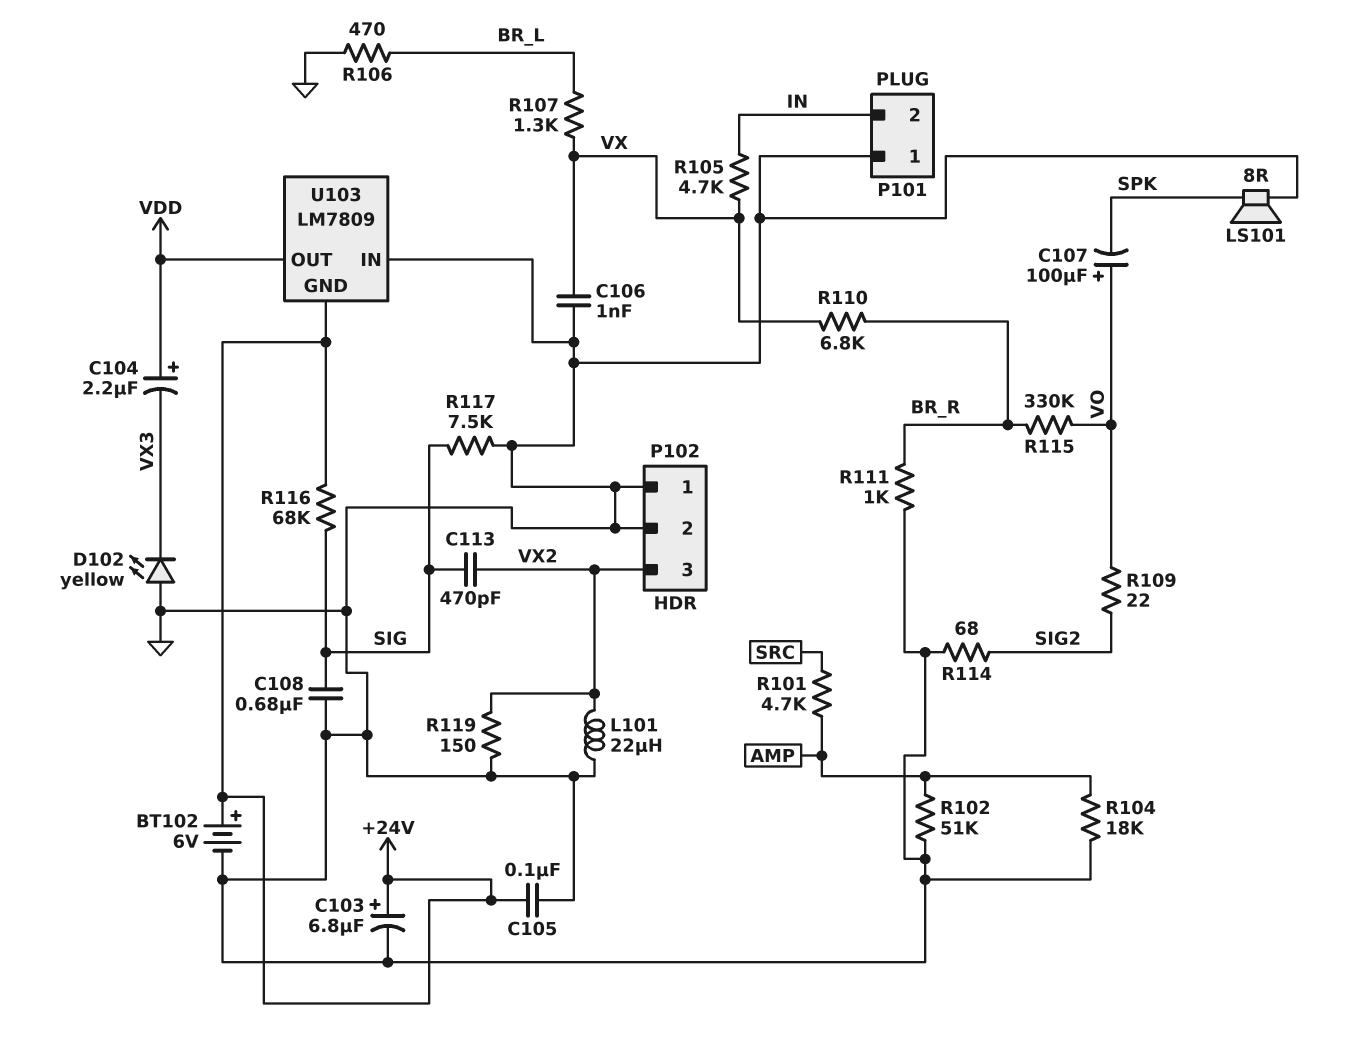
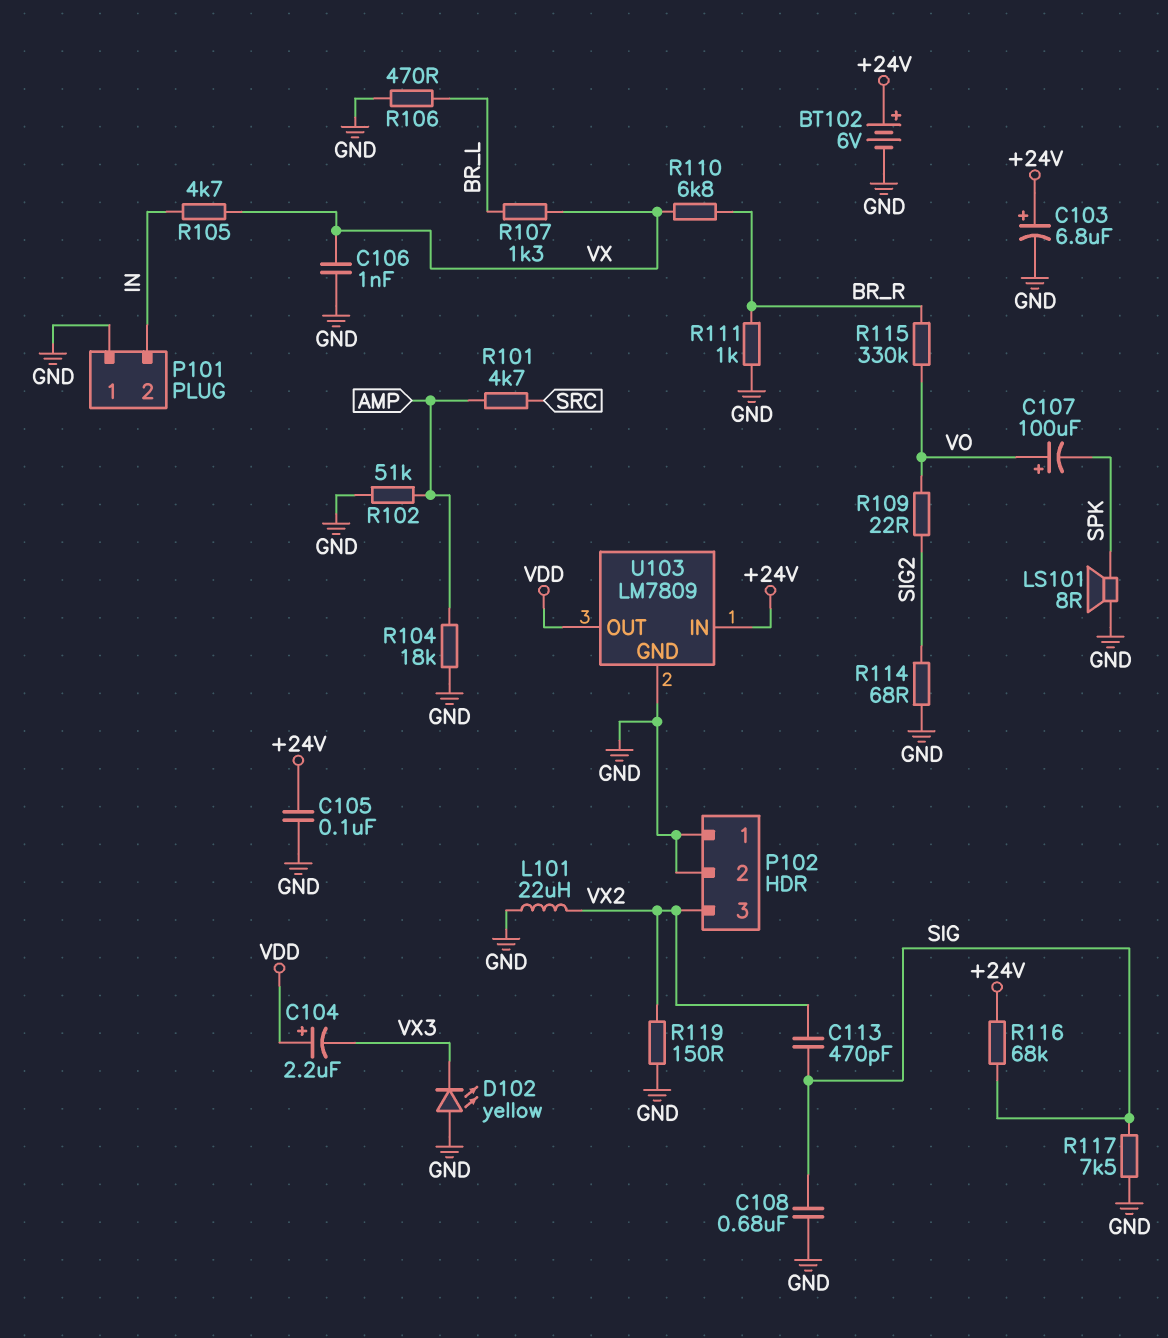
U103 pin GND: +24V -> GND
U103 pin IN: GND -> +24V

